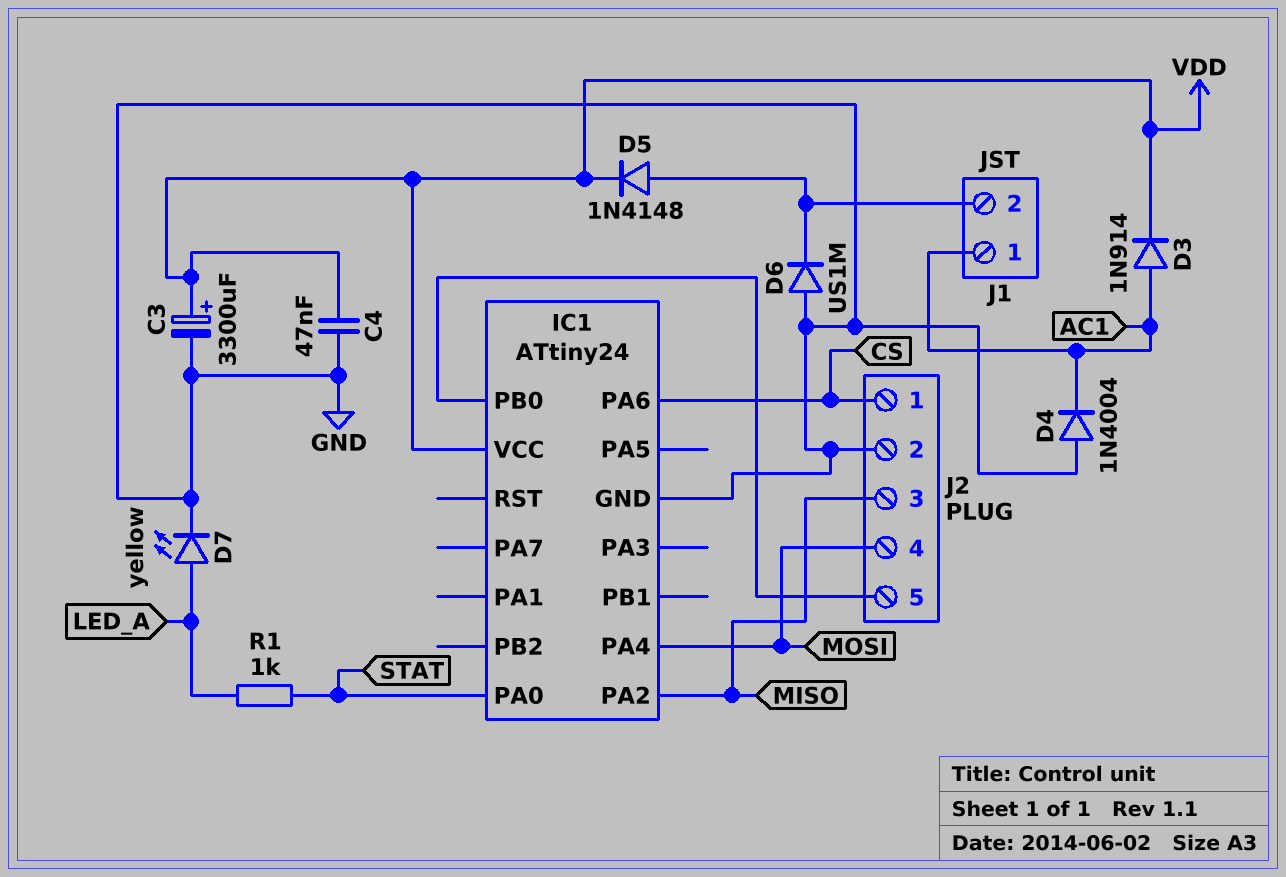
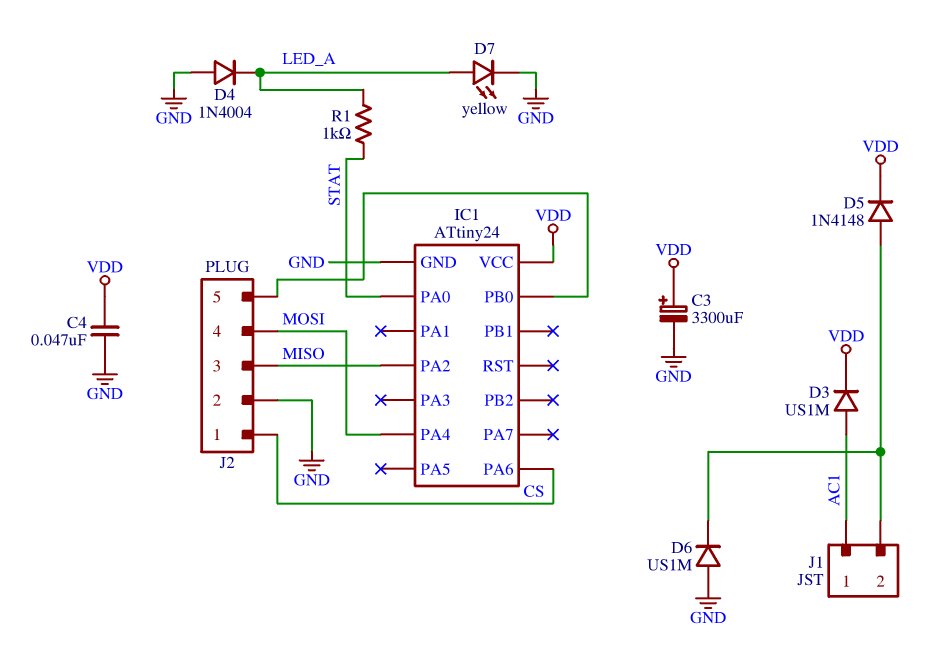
D3: diode 1N914 (A AC1, K VDD) -> diode US1M (A AC1, K VDD)
D4: diode 1N4004 (A GND, K AC1) -> diode 1N4004 (A GND, K LED_A)

